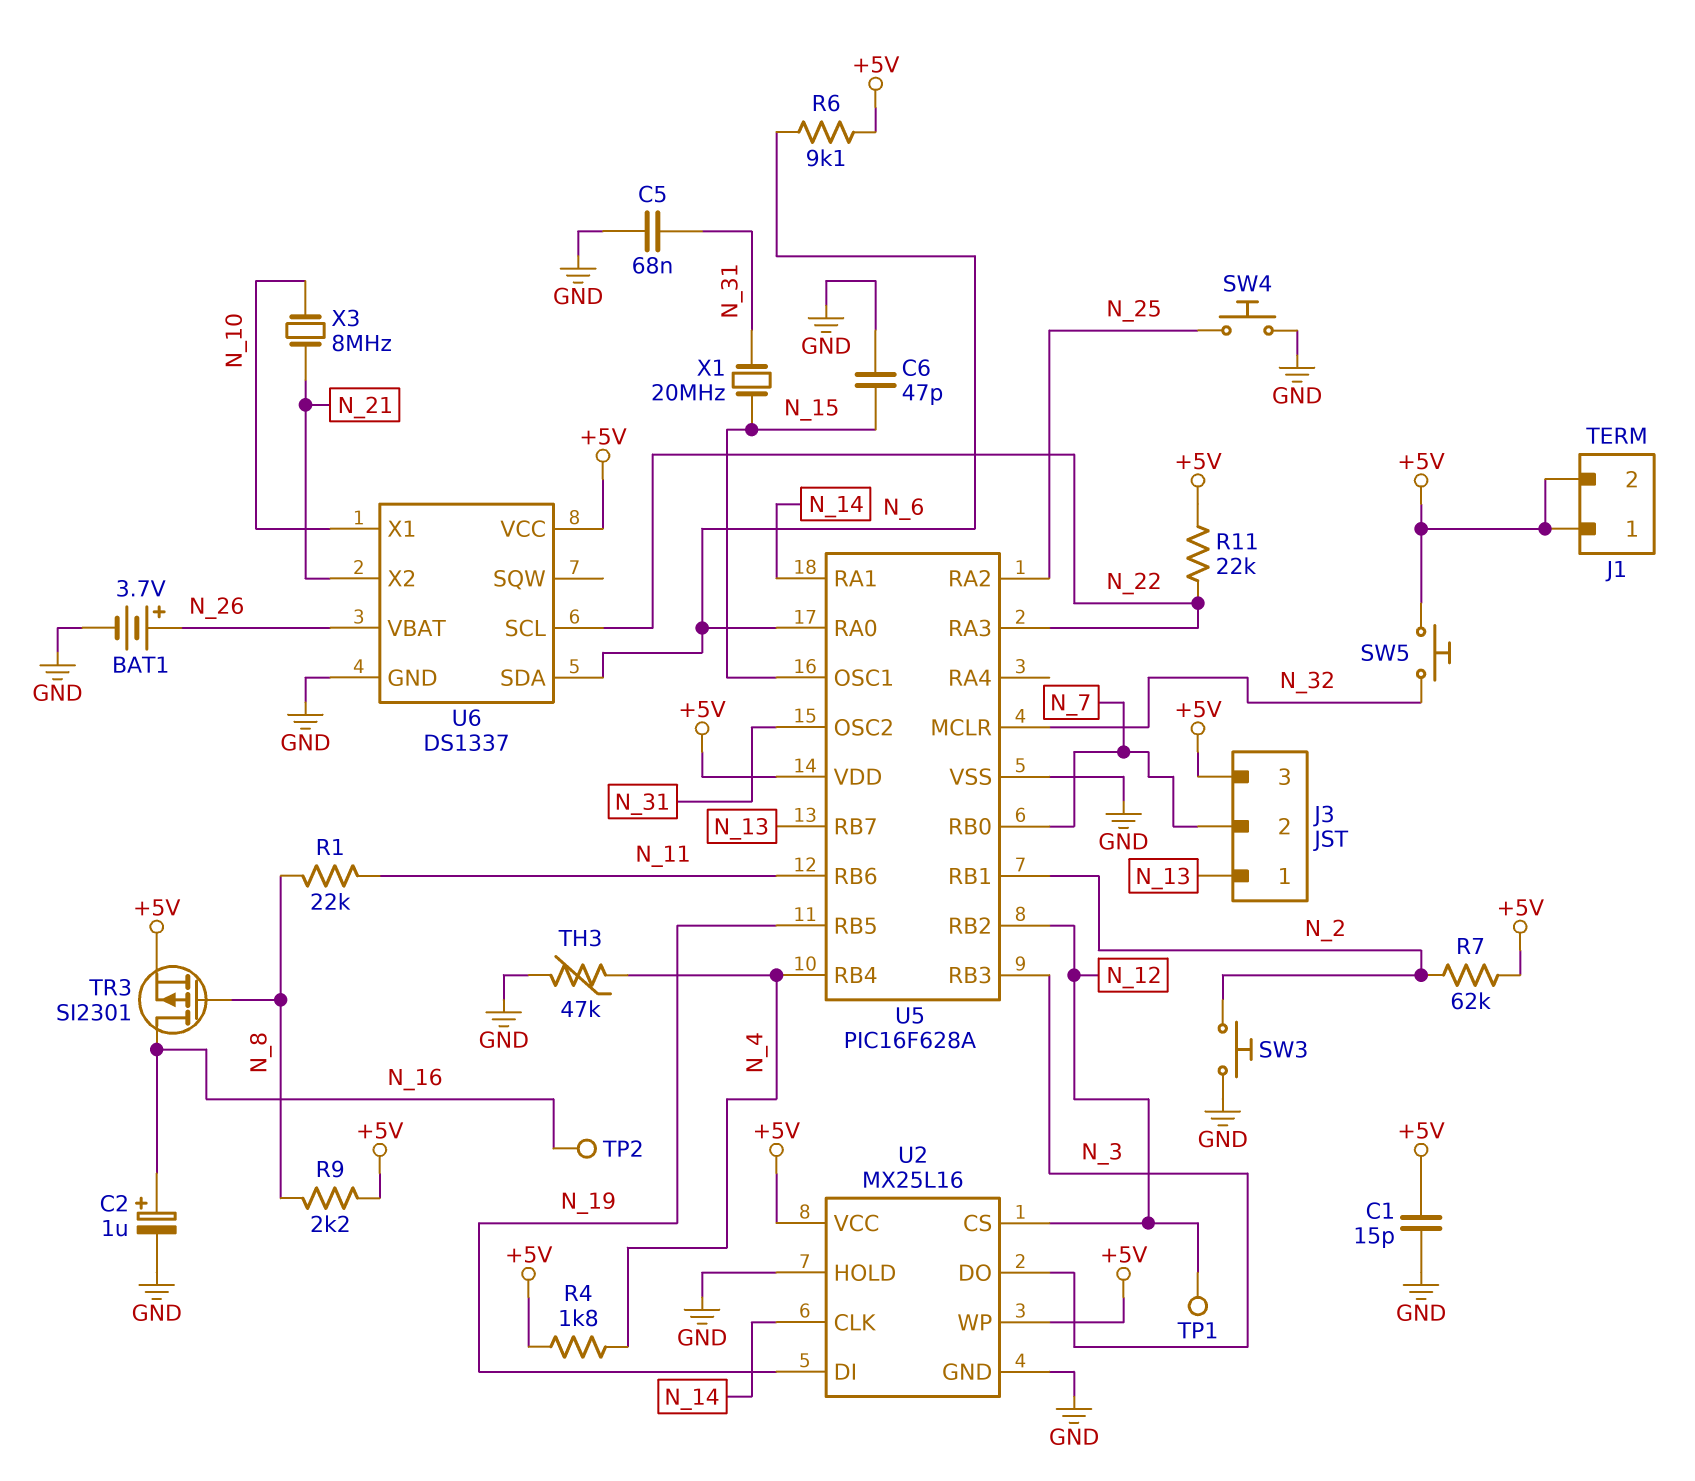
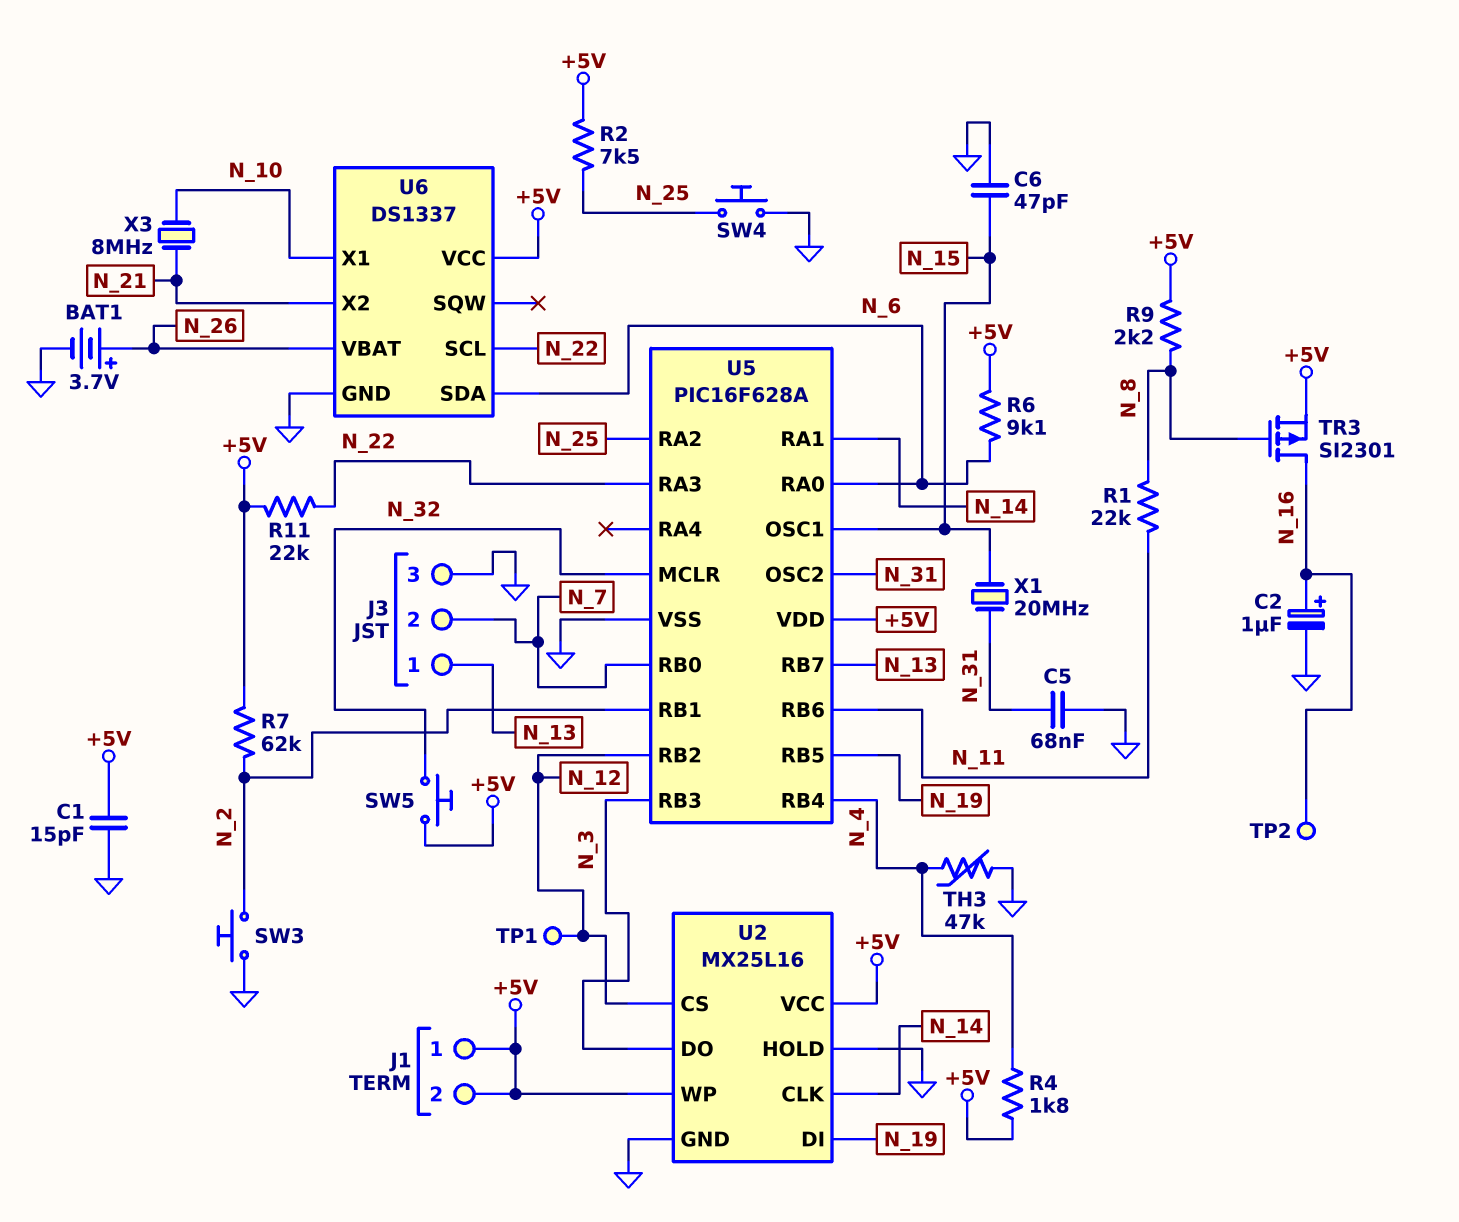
J3 pin 3: +5V -> GND
R2: none -> 7.5k (+5V, N_25)

